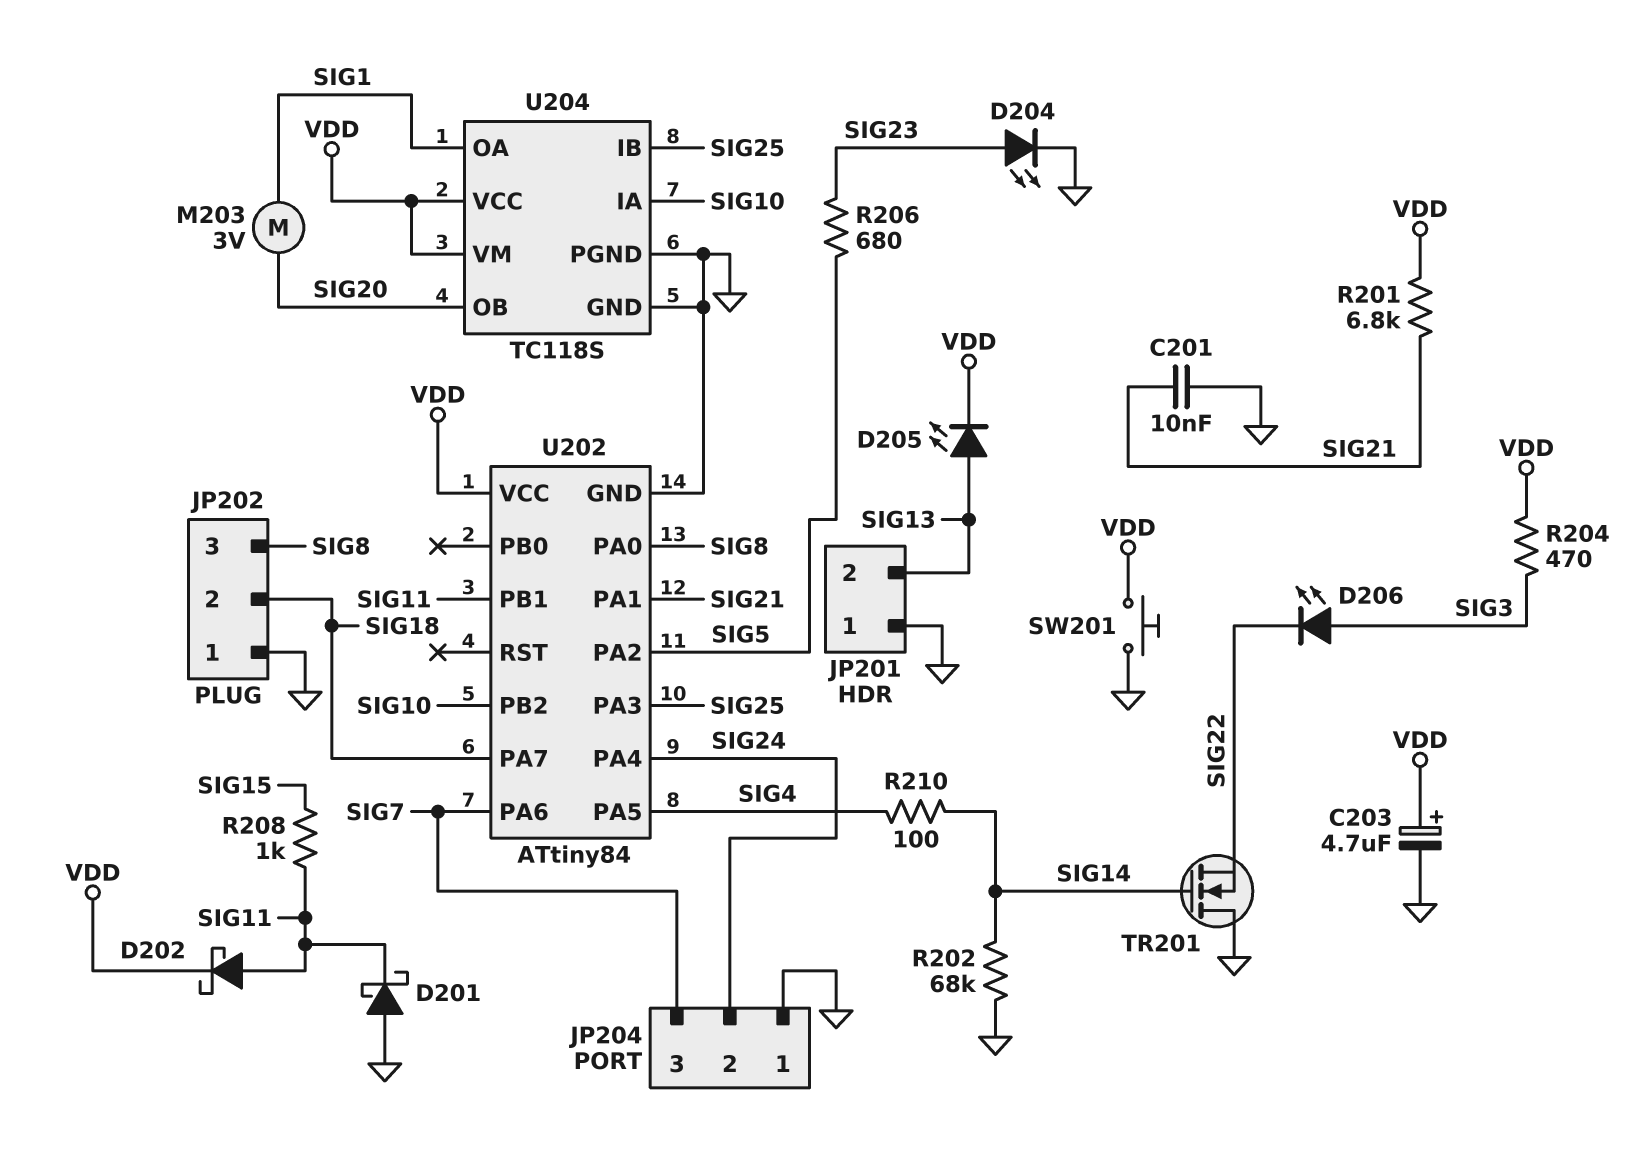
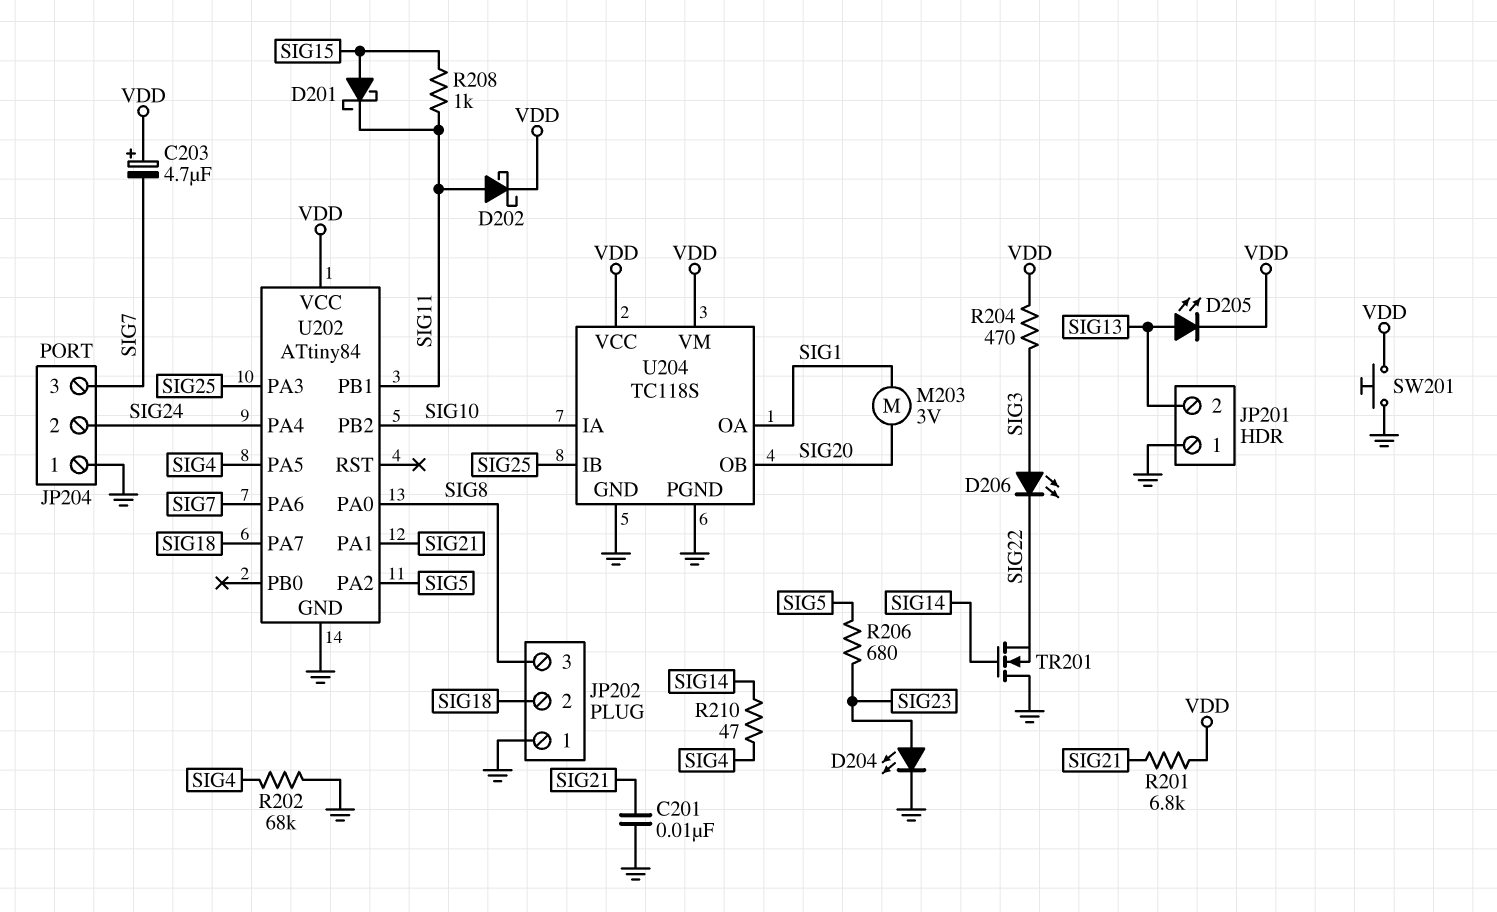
C203: 4.7uF (plus VDD, minus GND) -> 4.7uF (plus VDD, minus SIG7)
D201: schottky (A GND, K SIG11) -> schottky (A SIG15, K SIG11)
R202: 68k (GND, SIG14) -> 68k (GND, SIG4)
R210: 100 (SIG4, SIG14) -> 47 (SIG4, SIG14)

